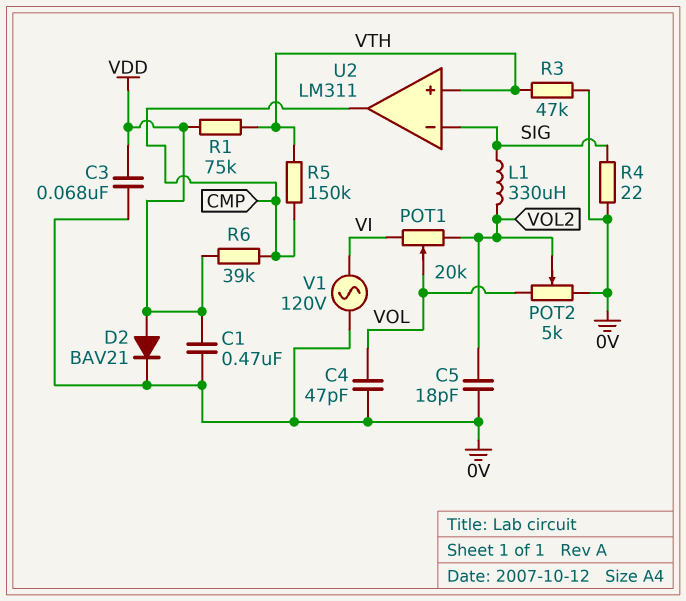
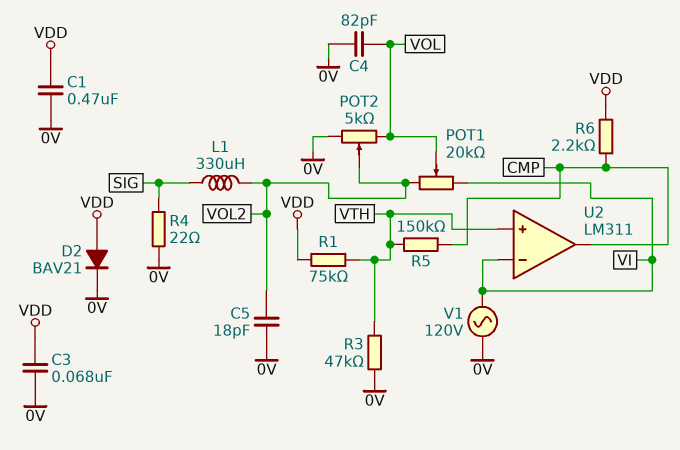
C4: 47pF (0V, VOL) -> 82pF (0V, VOL)
R6: 39k (CMP, VDD) -> 2.2k (CMP, VDD)
U2 pin in-: SIG -> VI

